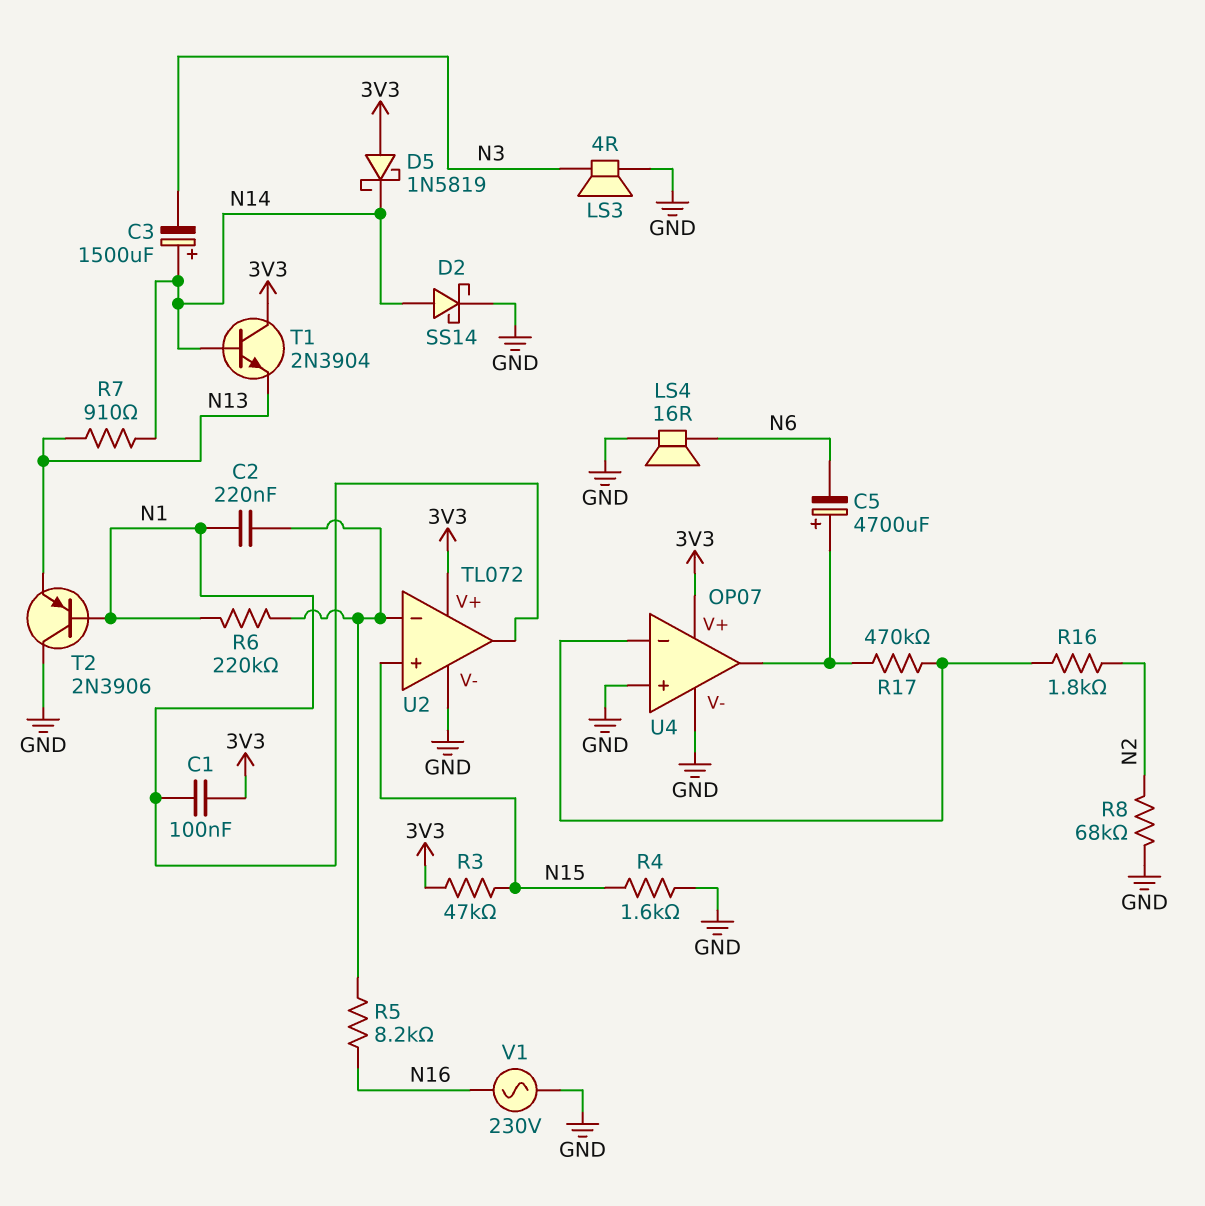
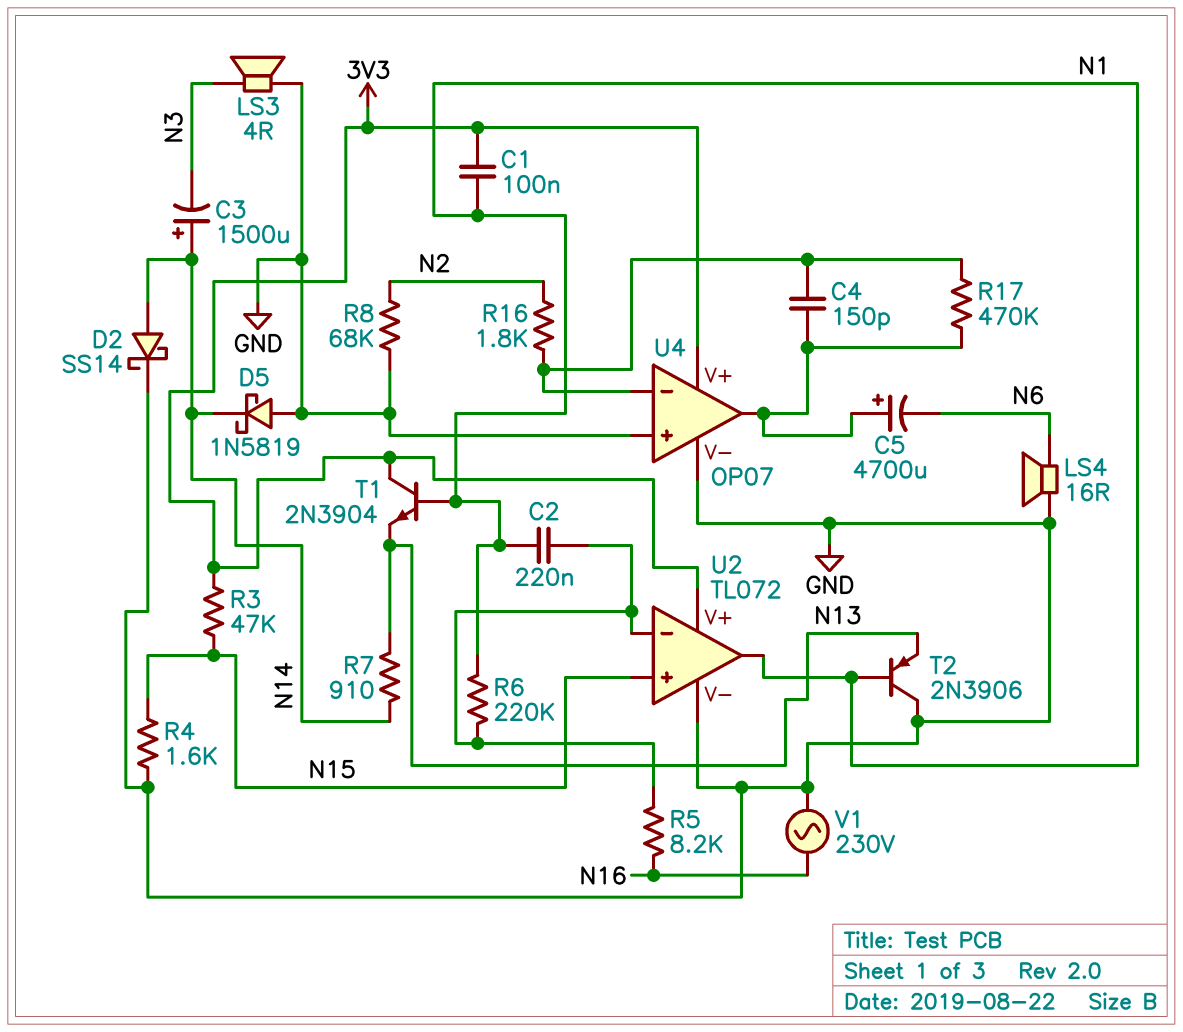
C4: none -> 150pF (U4/in-, U4/out)
D5: schottky 1N5819 (A 3V3, K N14) -> schottky 1N5819 (A GND, K N14)
T1: NPN 2N3904 (B N14, C 3V3, E N13) -> NPN 2N3904 (B N1, C 3V3, E N13)

